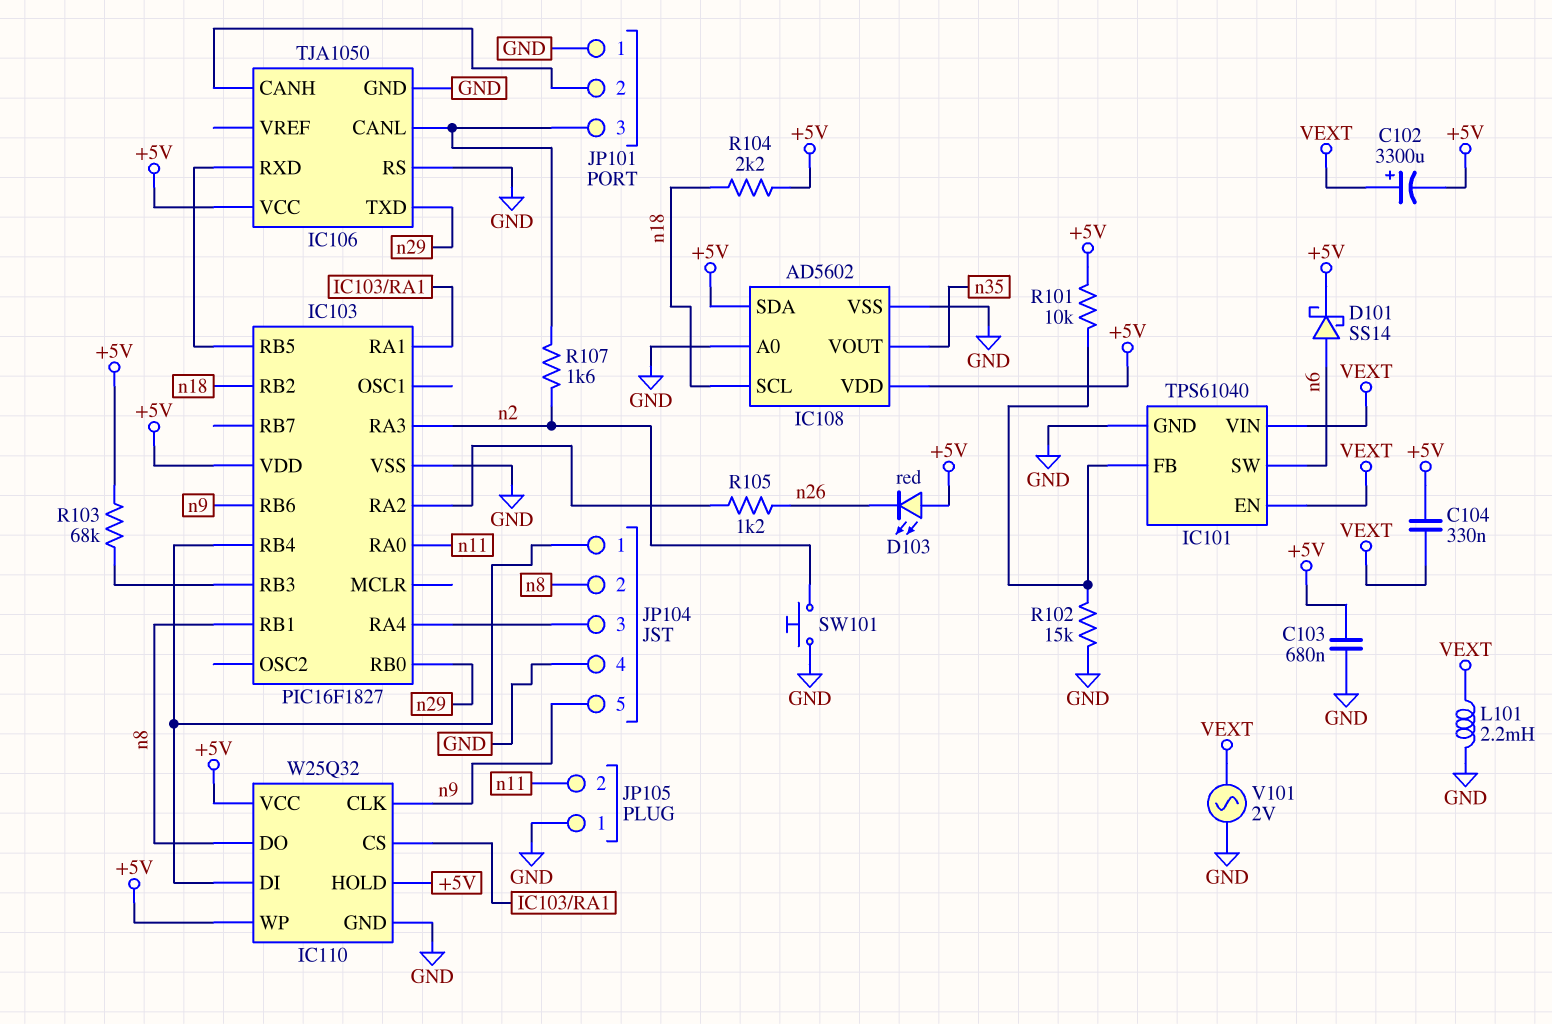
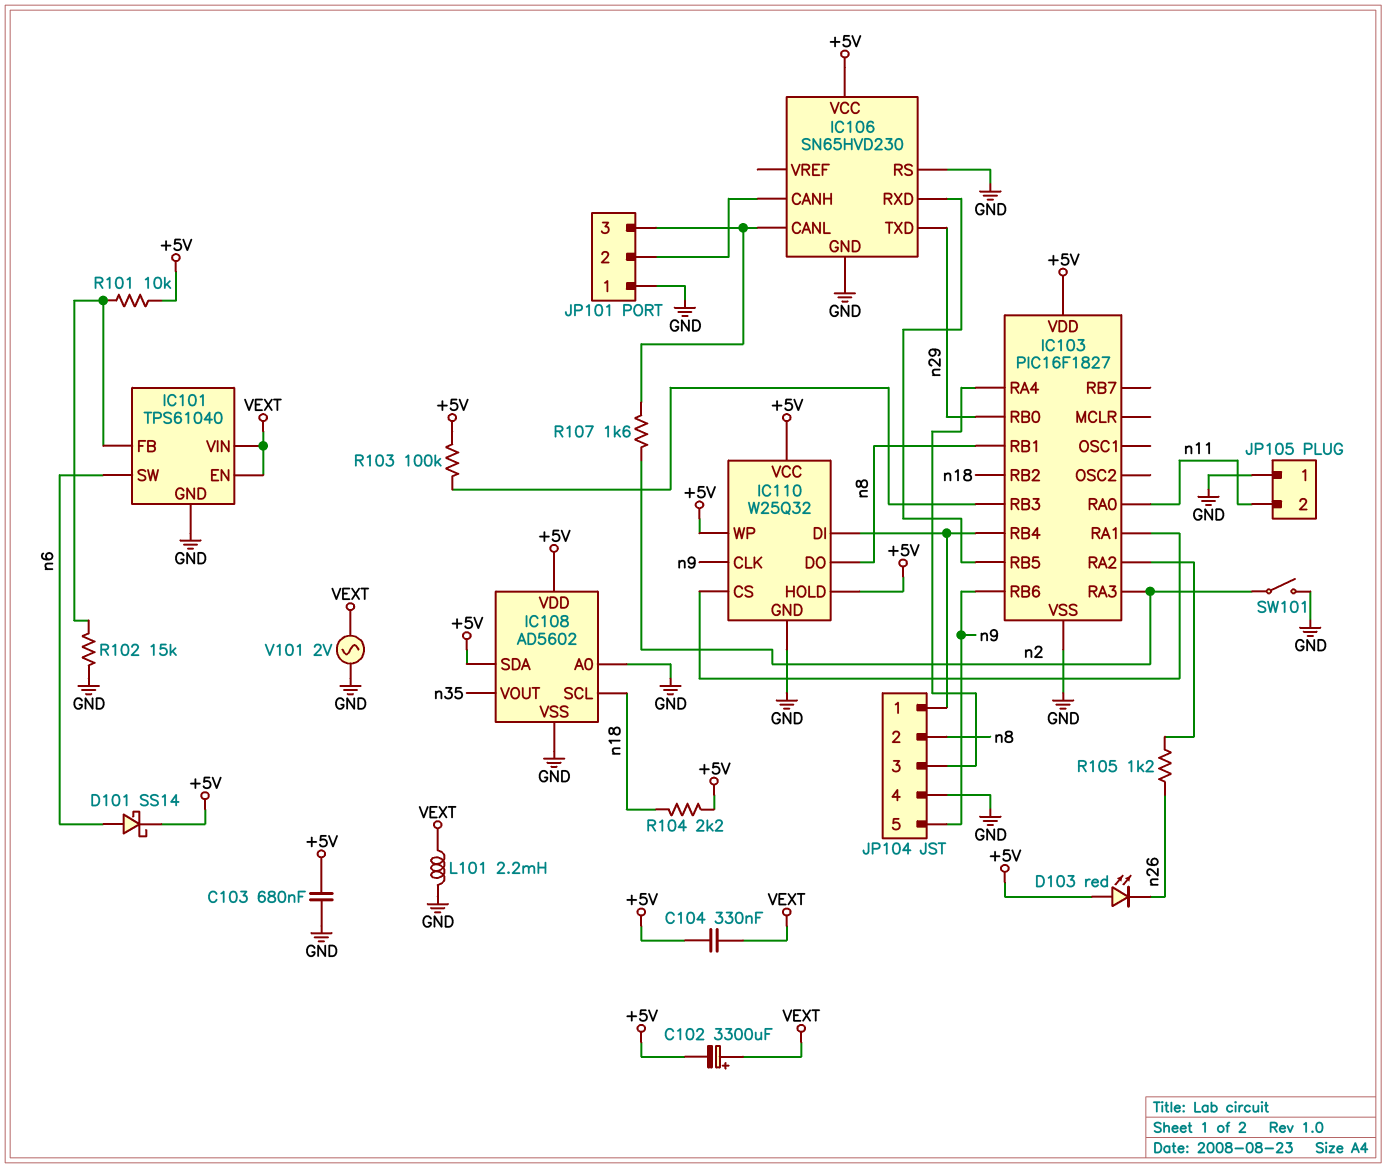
IC106: TJA1050 -> SN65HVD230
R103: 68k (+5V, IC103/RB3) -> 100k (+5V, IC103/RB3)
SW101: button (GND, n2) -> switch (GND, n2)

